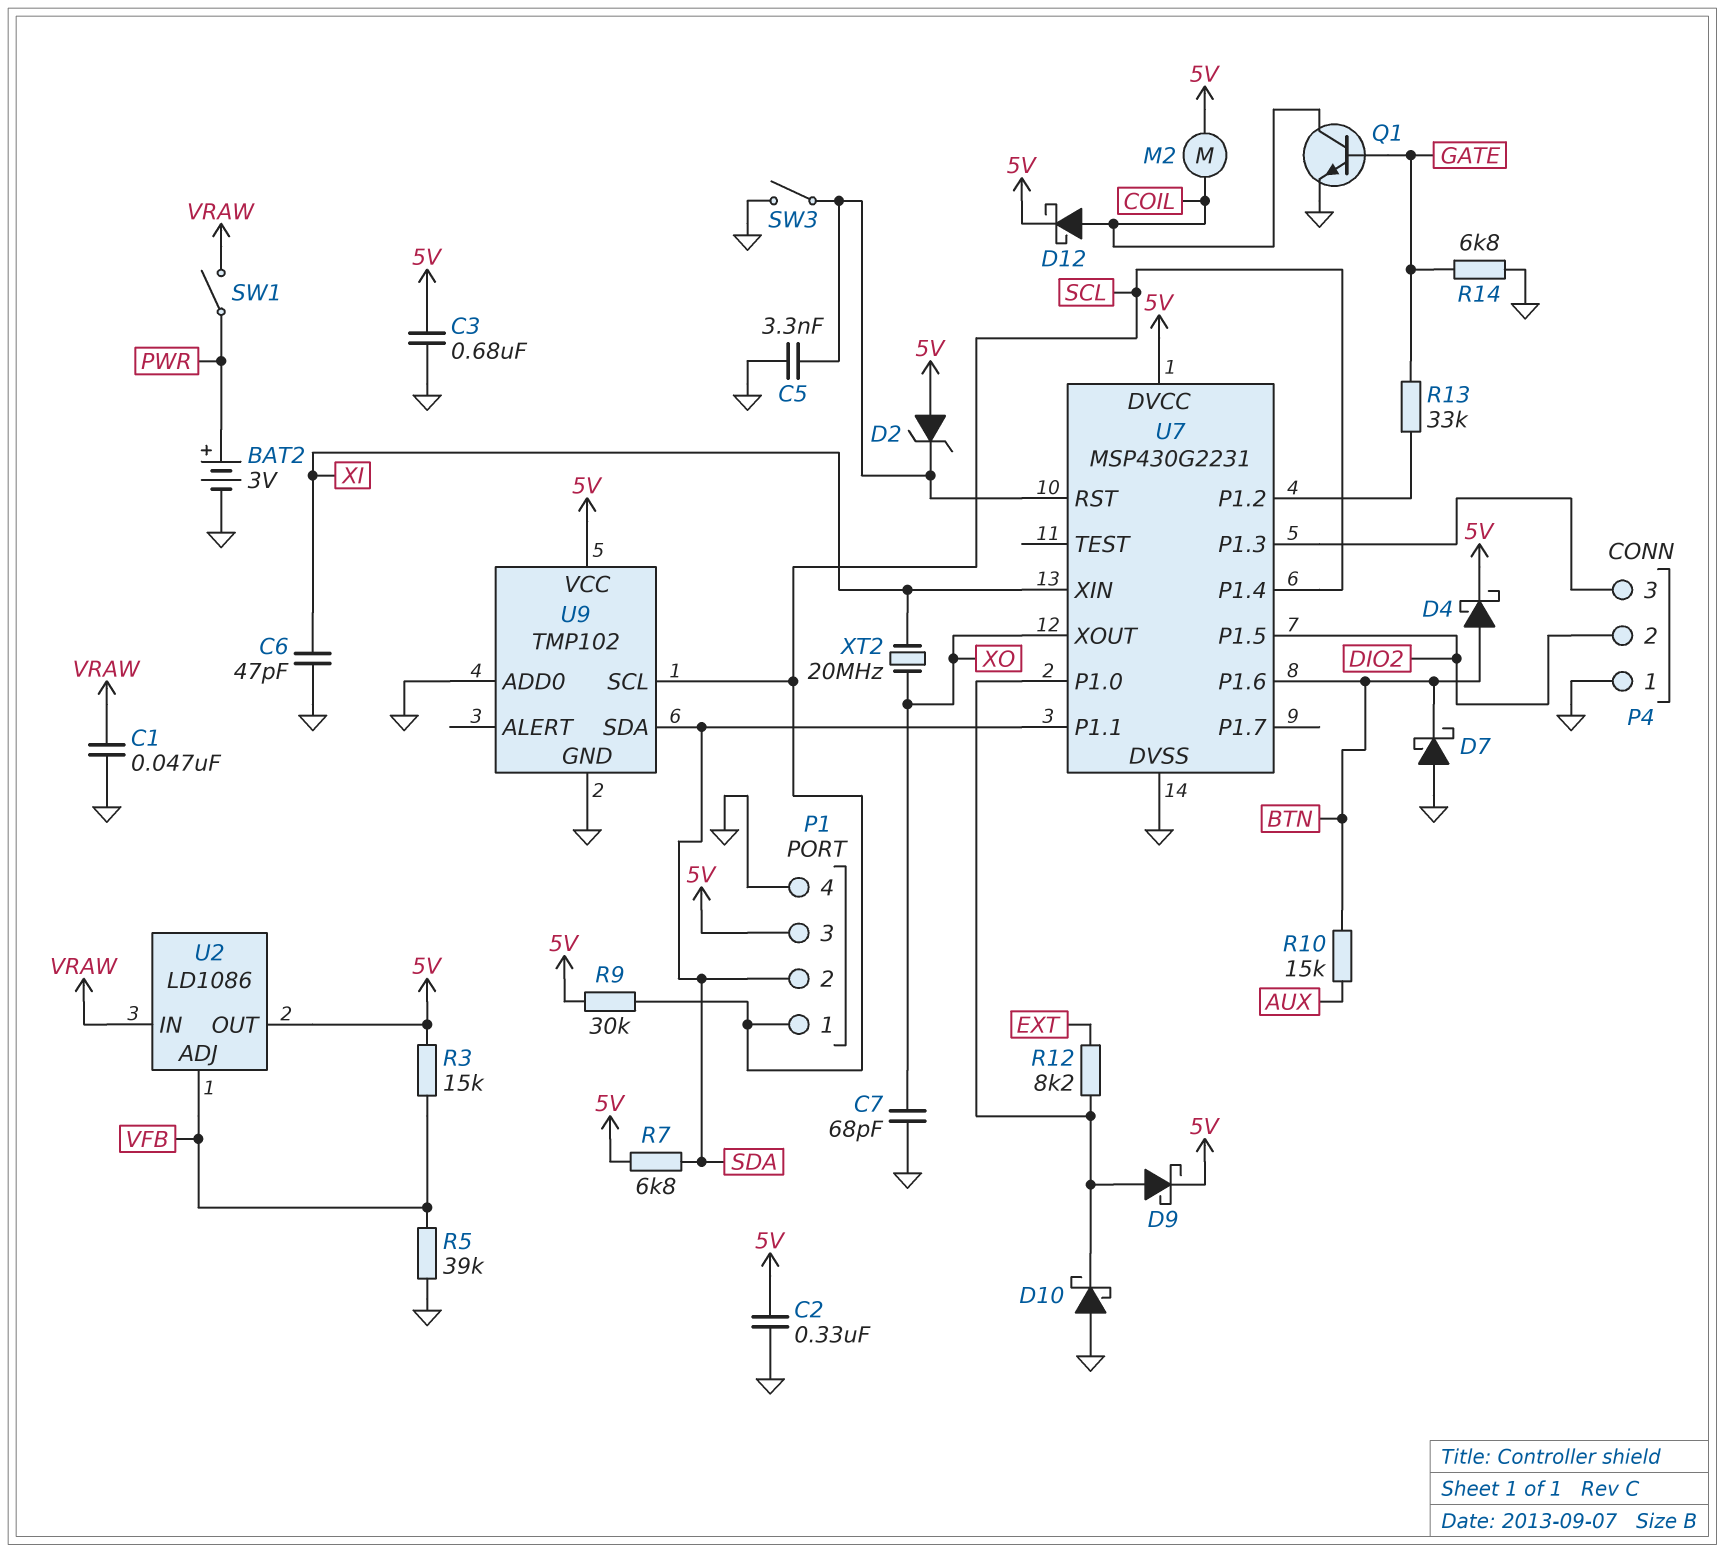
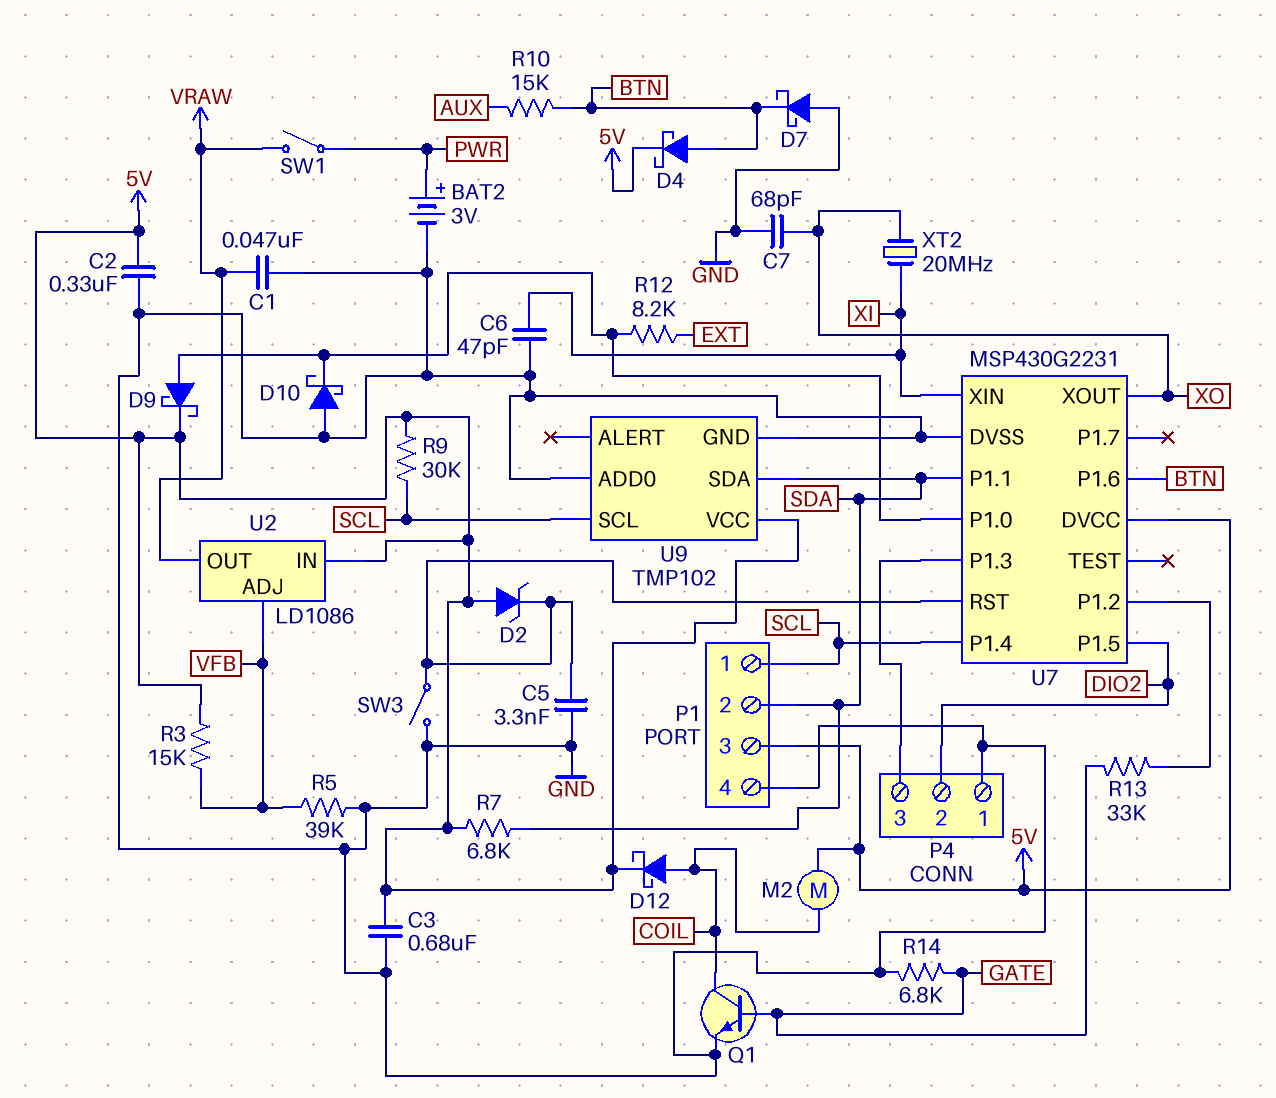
U2 pin IN: VRAW -> 5V
U2 pin OUT: 5V -> VRAW

